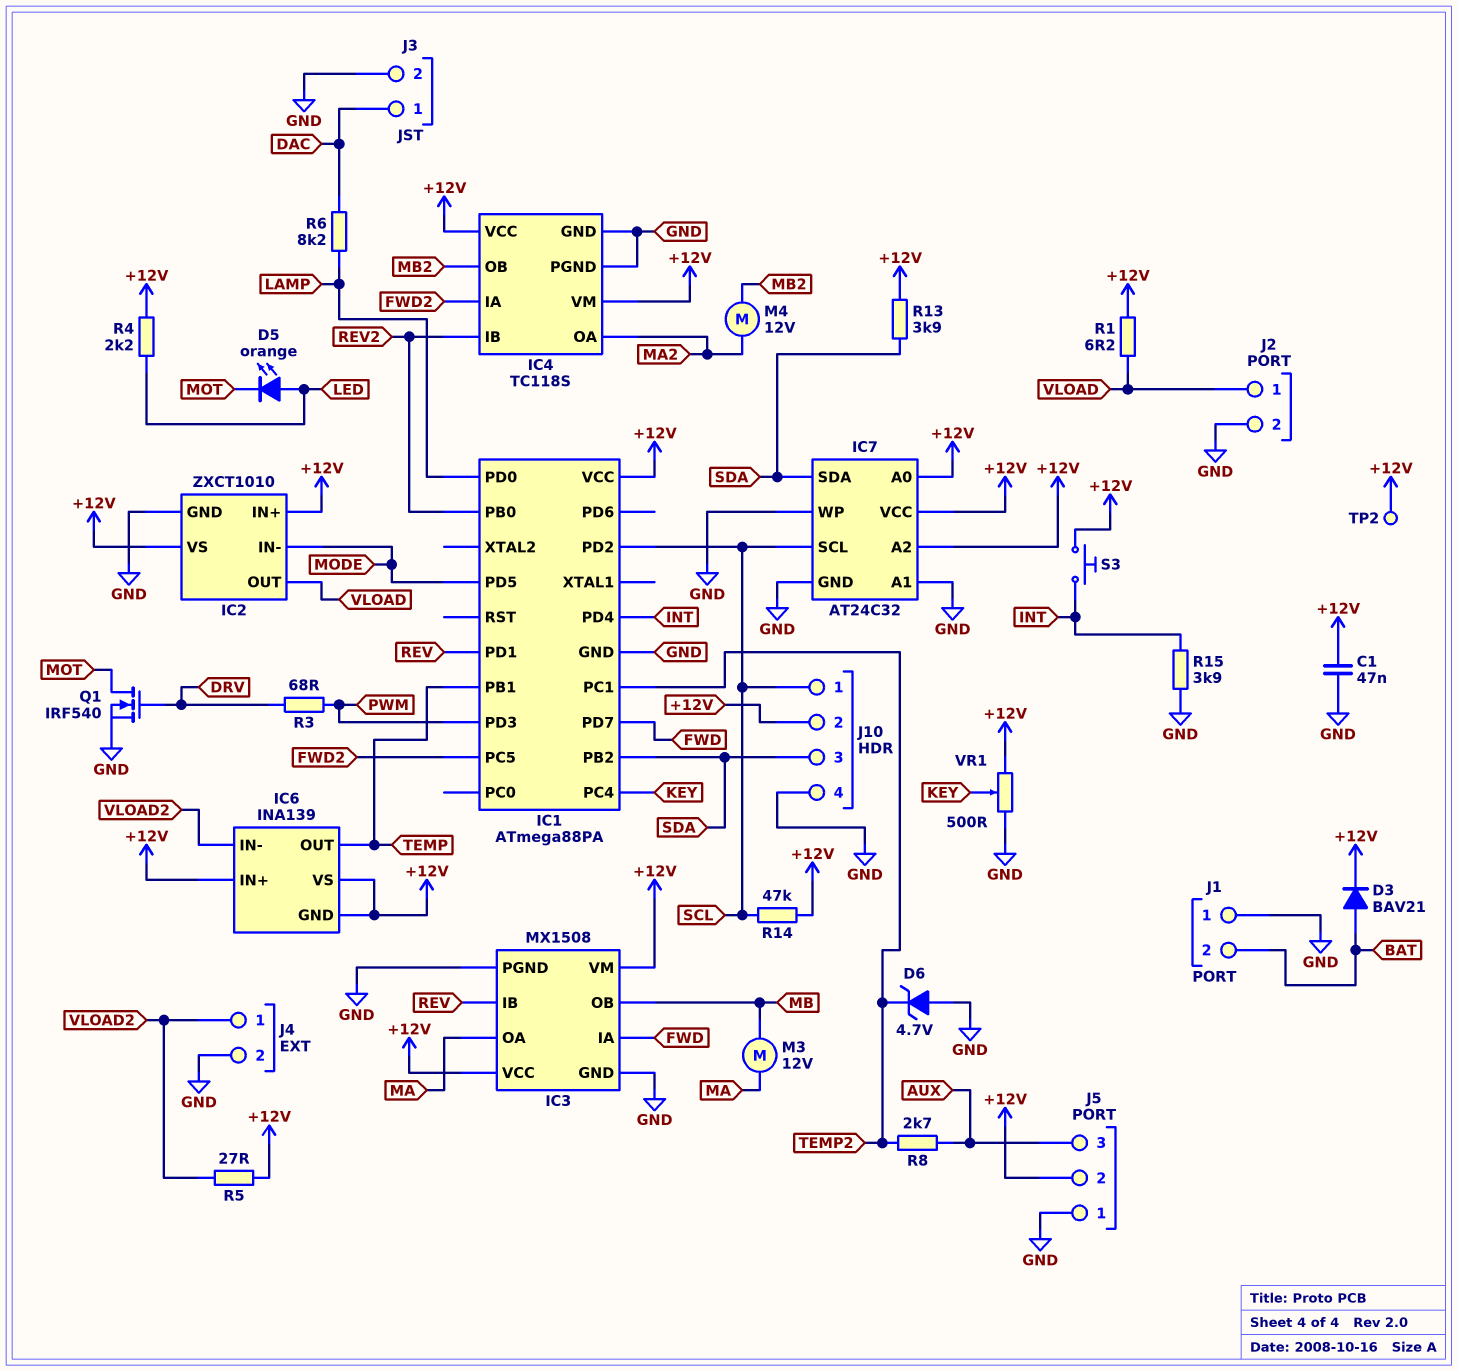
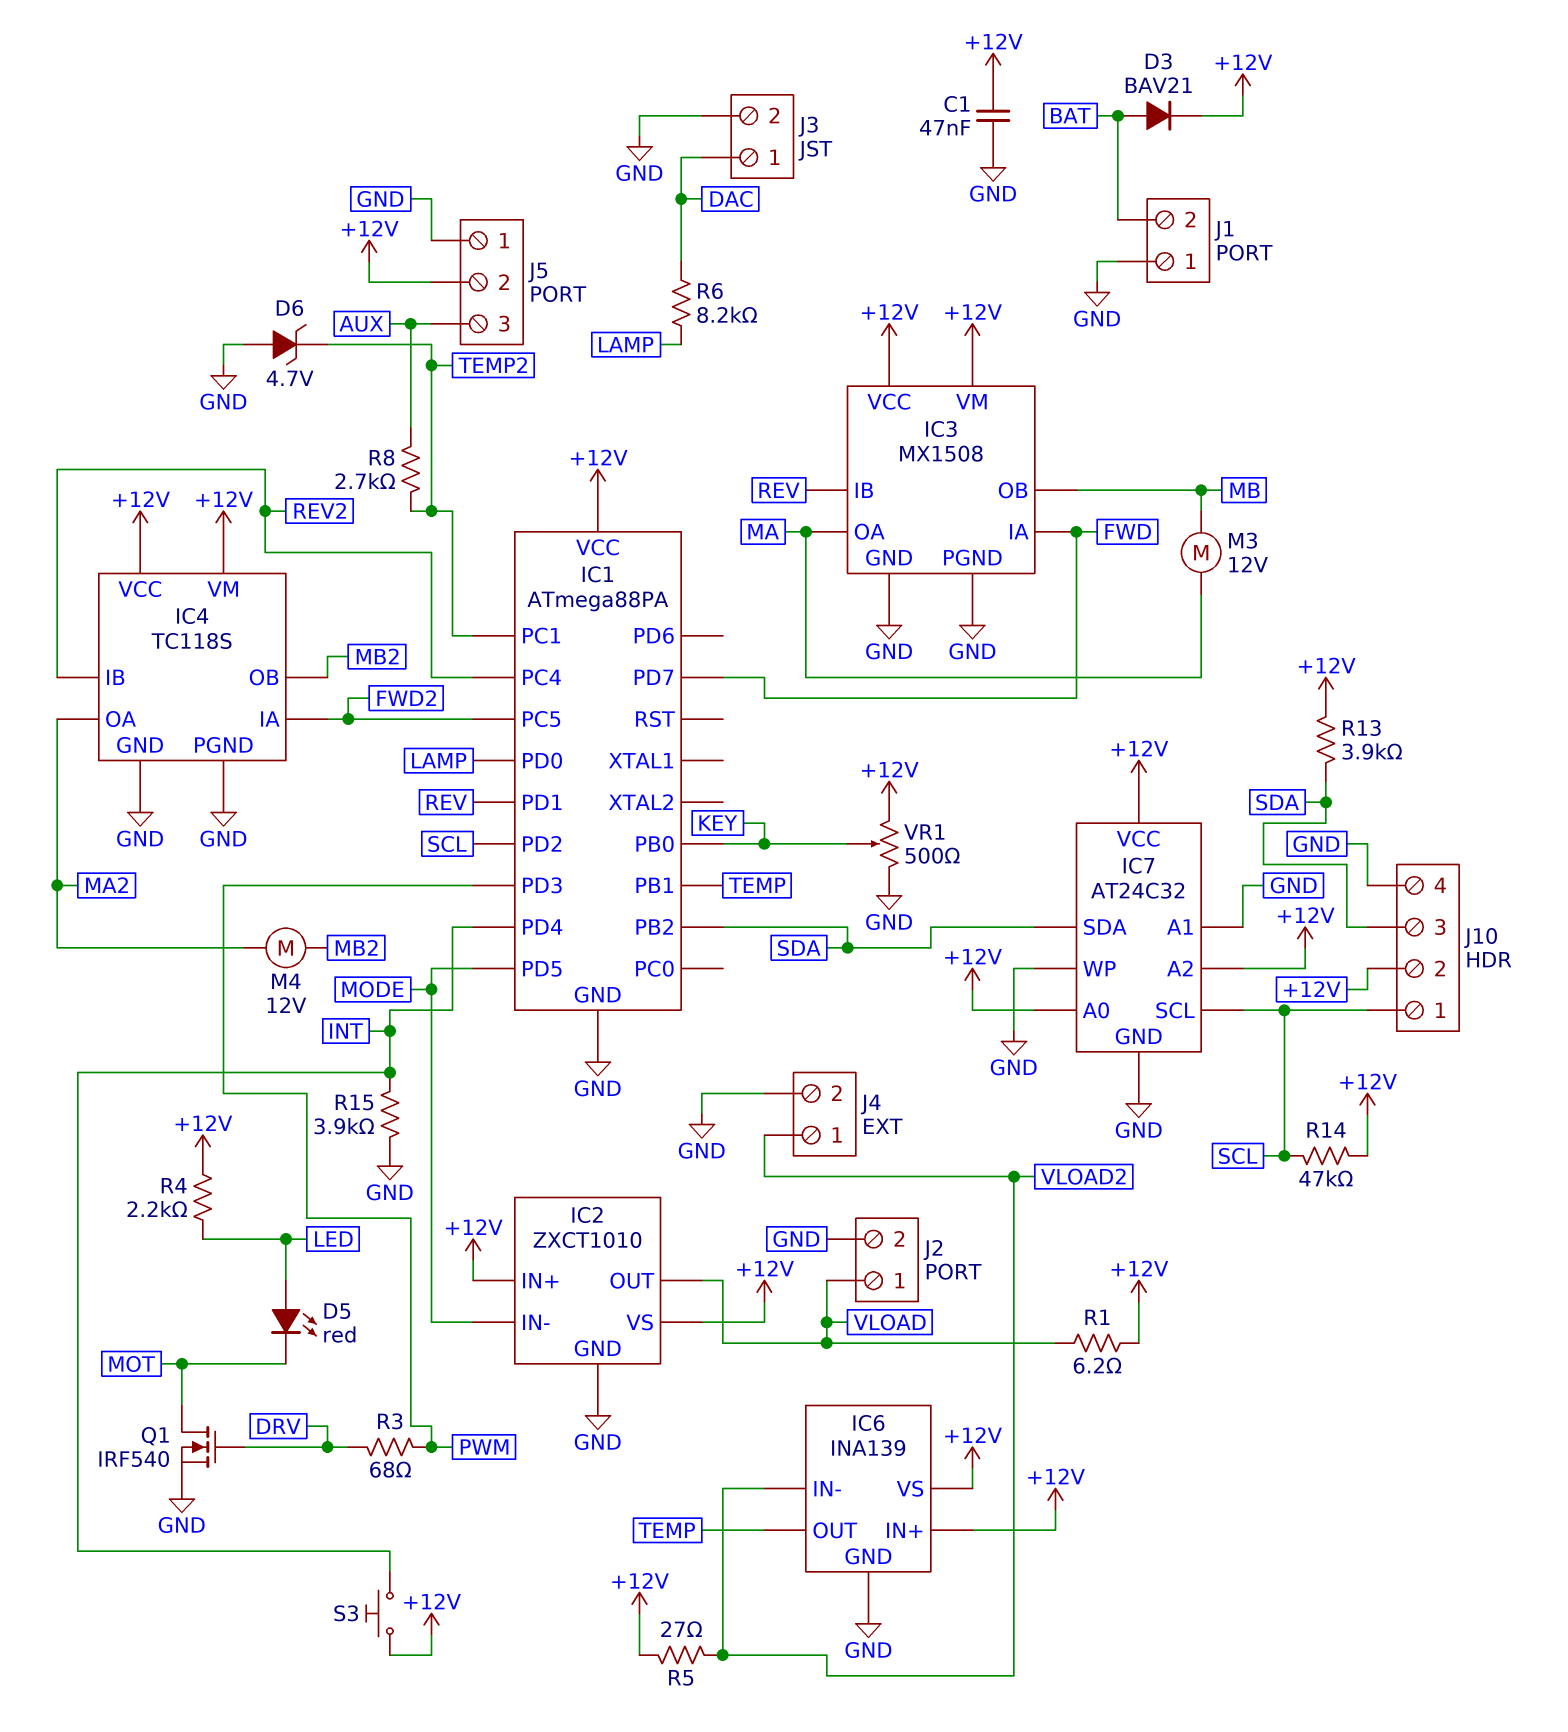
D5: LED orange (A LED, K MOT) -> LED red (A LED, K MOT)
IC1 pin PB0: REV2 -> KEY
IC1 pin PC4: KEY -> REV2
IC6 pin GND: +12V -> GND
TP2: test point (+12V) -> none

